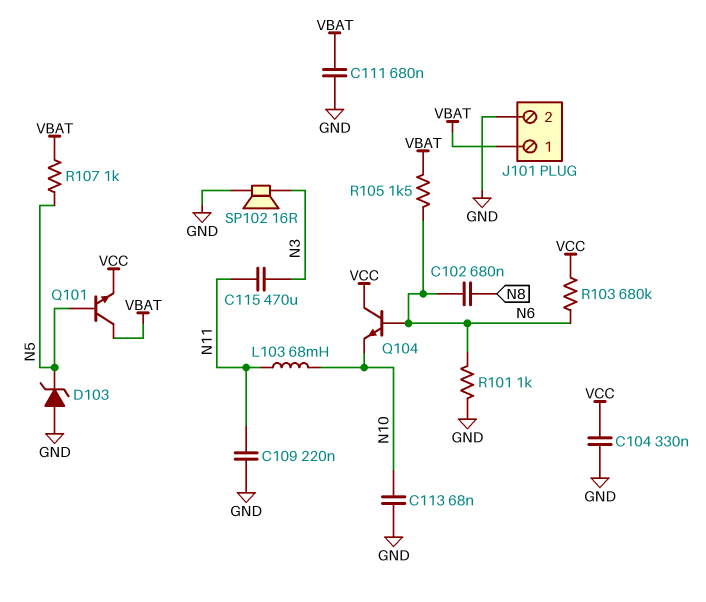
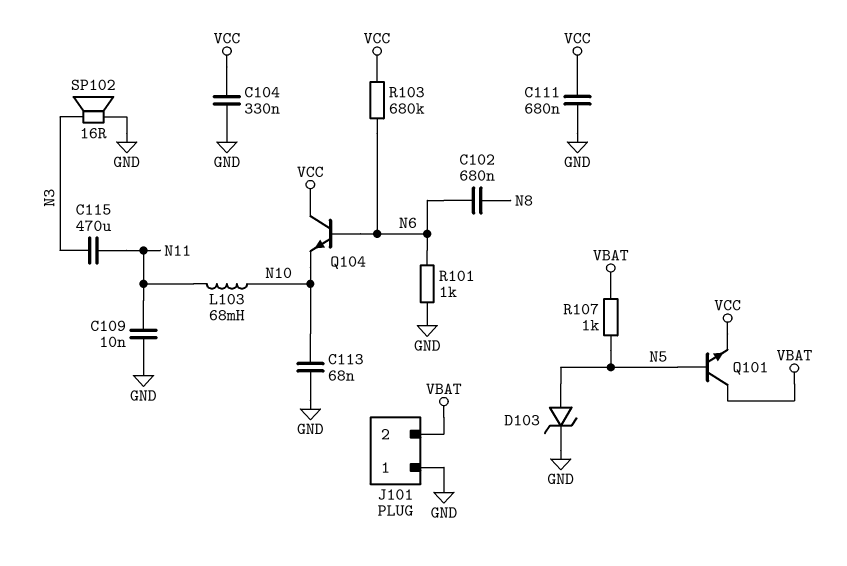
C109: 220nF (GND, N11) -> 10nF (GND, N11)
C111: 680nF (GND, VBAT) -> 680nF (GND, VCC)
D103: zener (A GND, K N5) -> zener (A N5, K GND)
J101 pin 1: VBAT -> GND
J101 pin 2: GND -> VBAT
R105: 1.5k (N6, VBAT) -> none

